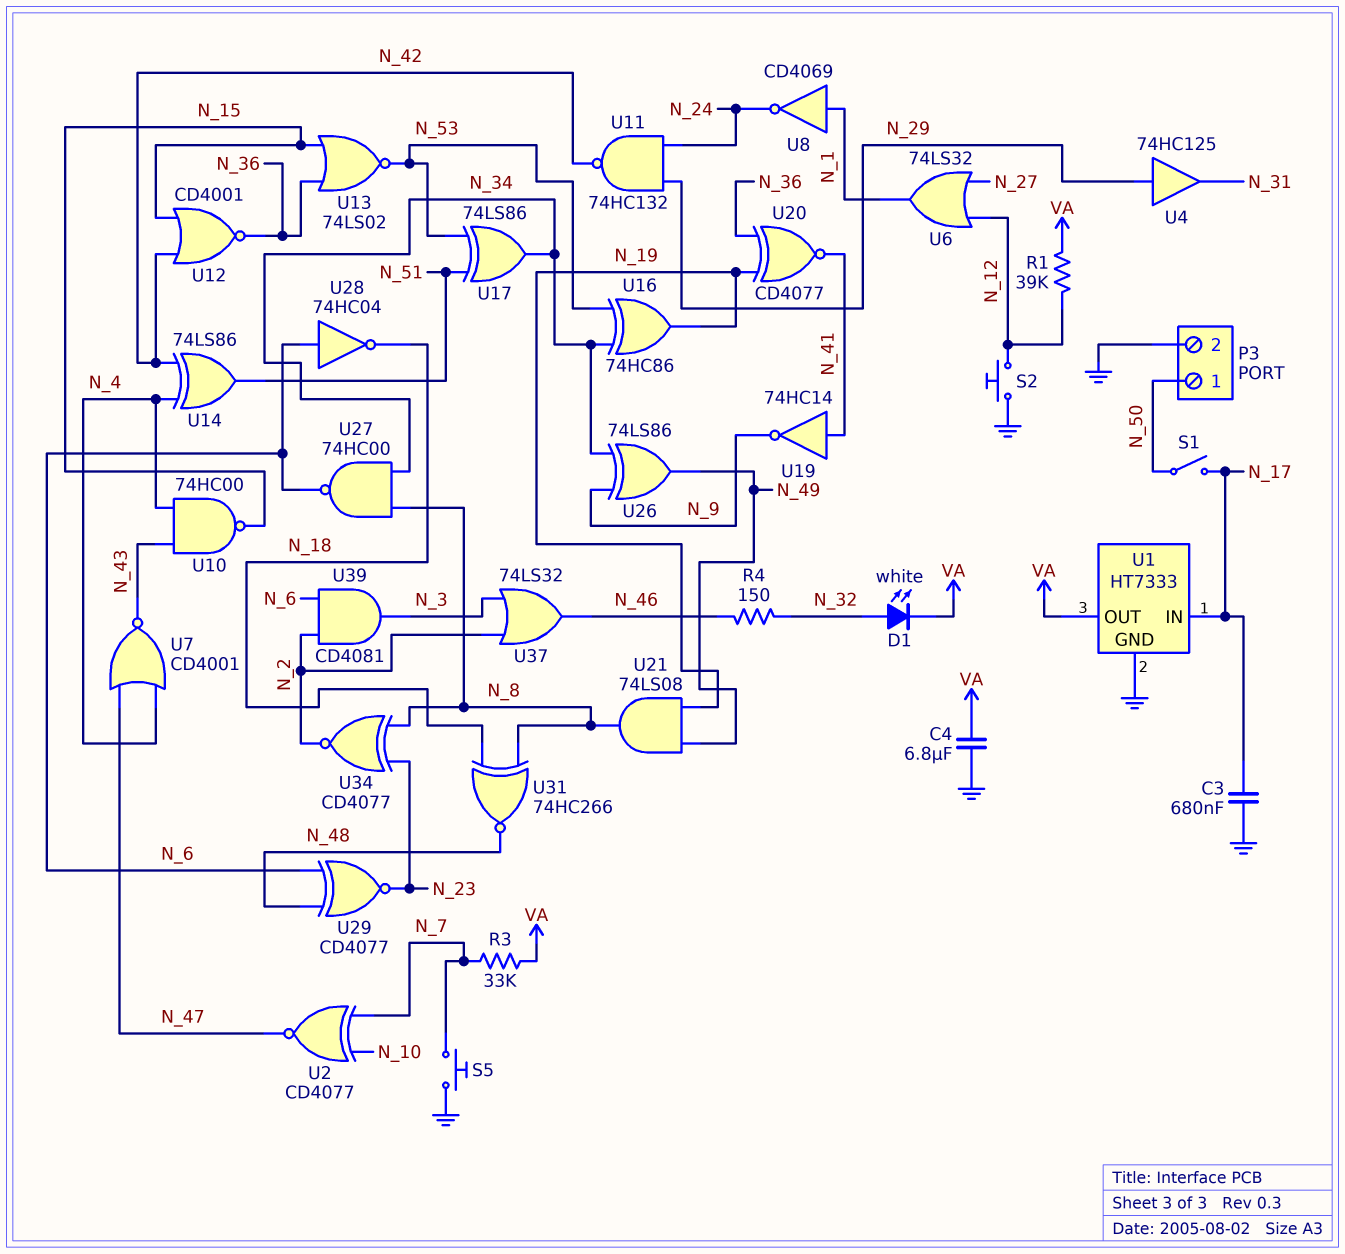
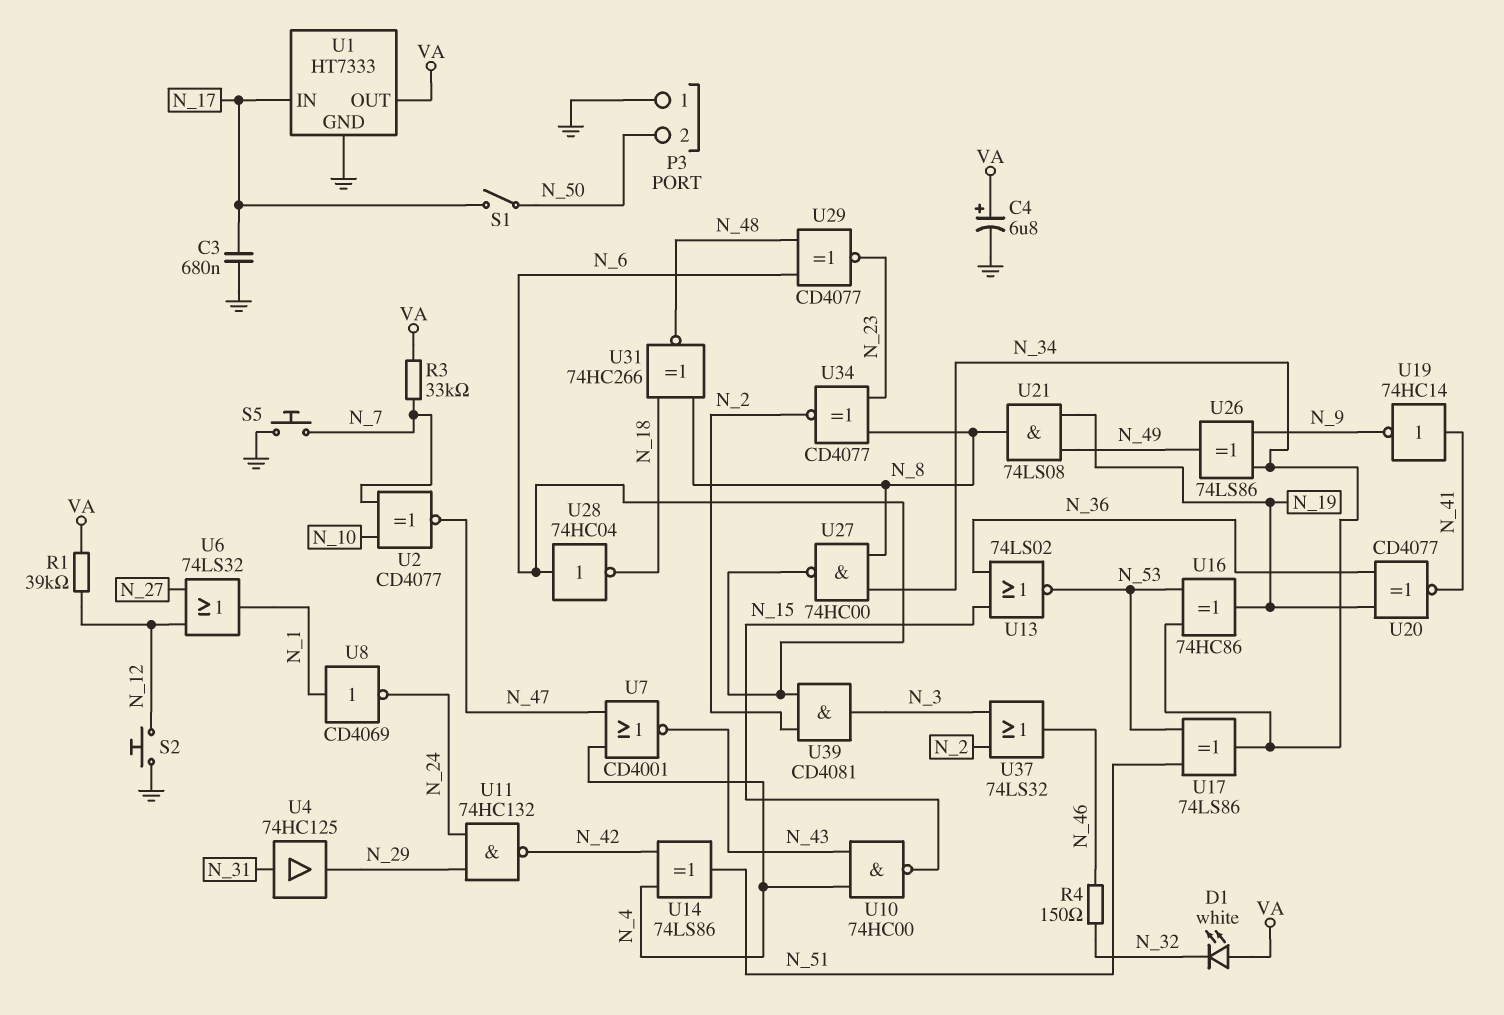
C4: 6.8uF (GND, VA) -> 6.8uF (plus VA, minus GND)
D1: LED white (A N_32, K VA) -> LED white (A VA, K N_32)
P3 pin 1: N_50 -> GND
P3 pin 2: GND -> N_50
U4: buffer 74HC125 (in N_29, out N_31) -> buffer 74HC125 (in N_31, out N_29)
U12: NOR CD4001 (in N_15, in N_42, out N_36) -> none

